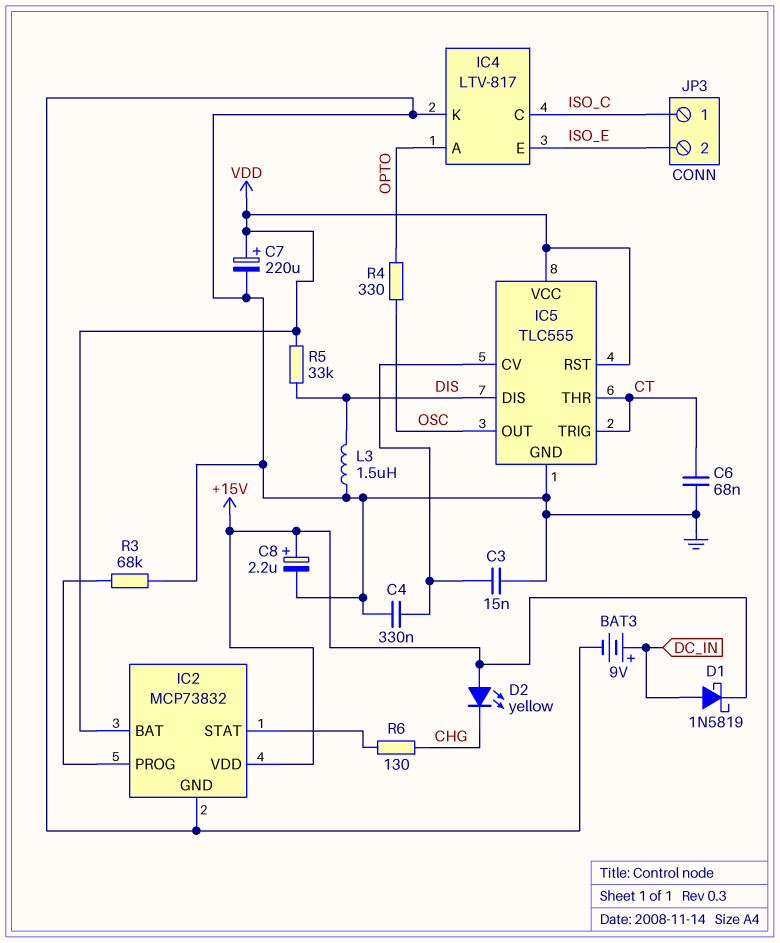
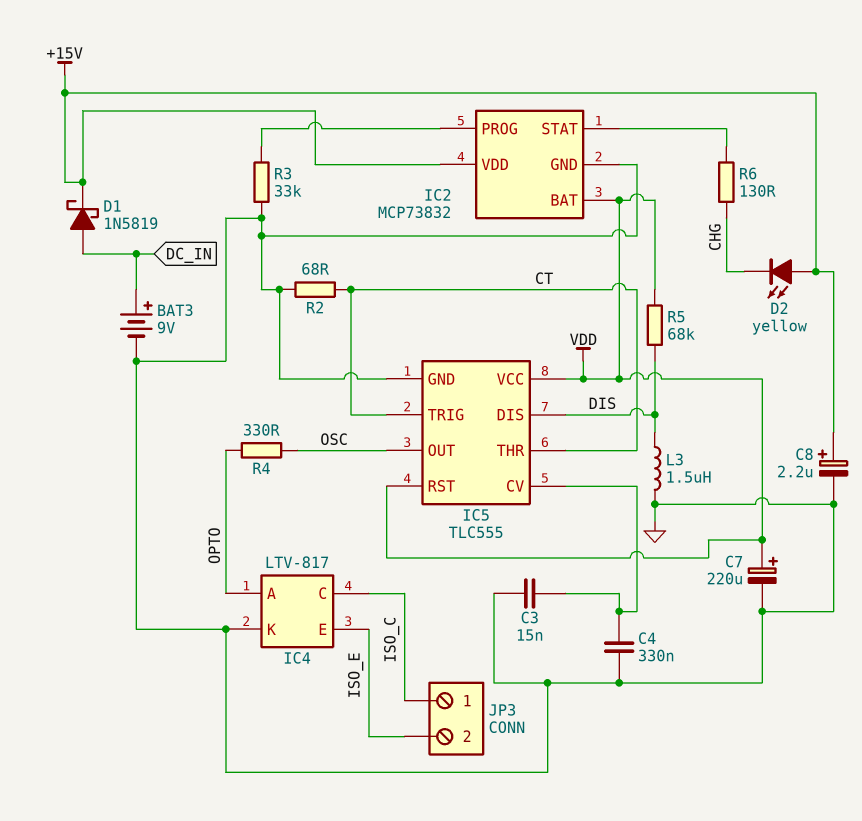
C6: 68nF (CT, GND) -> none
R2: none -> 68 (CT, GND)
R3: 68k (GND, IC2/PROG) -> 33k (GND, IC2/PROG)
R5: 33k (DIS, VDD) -> 68k (DIS, VDD)

